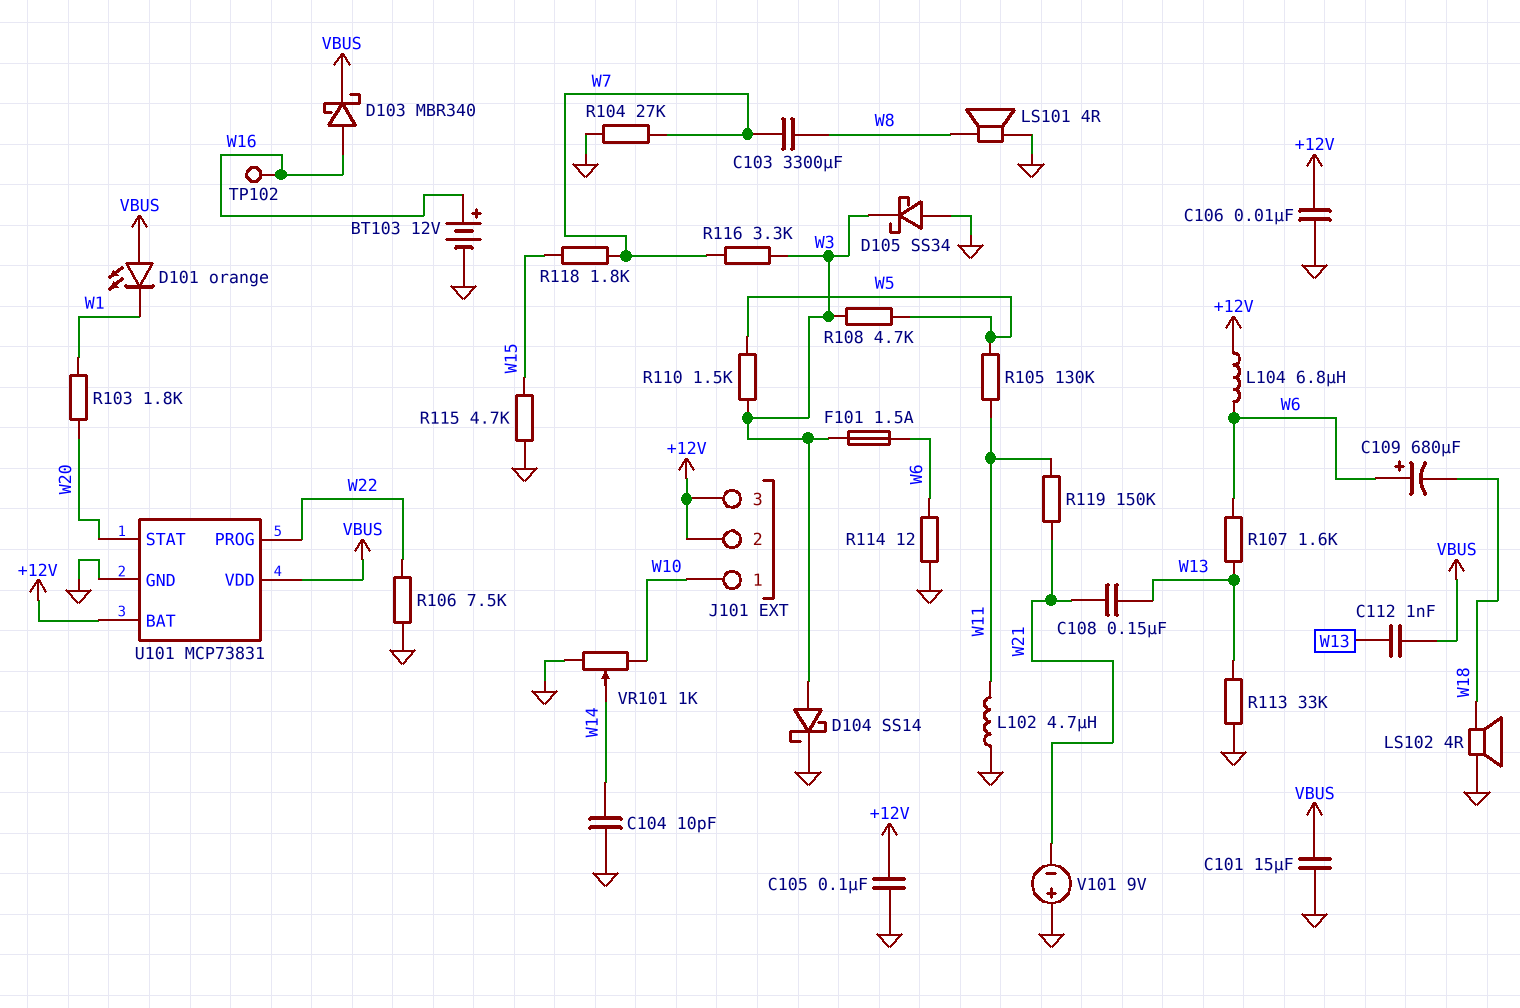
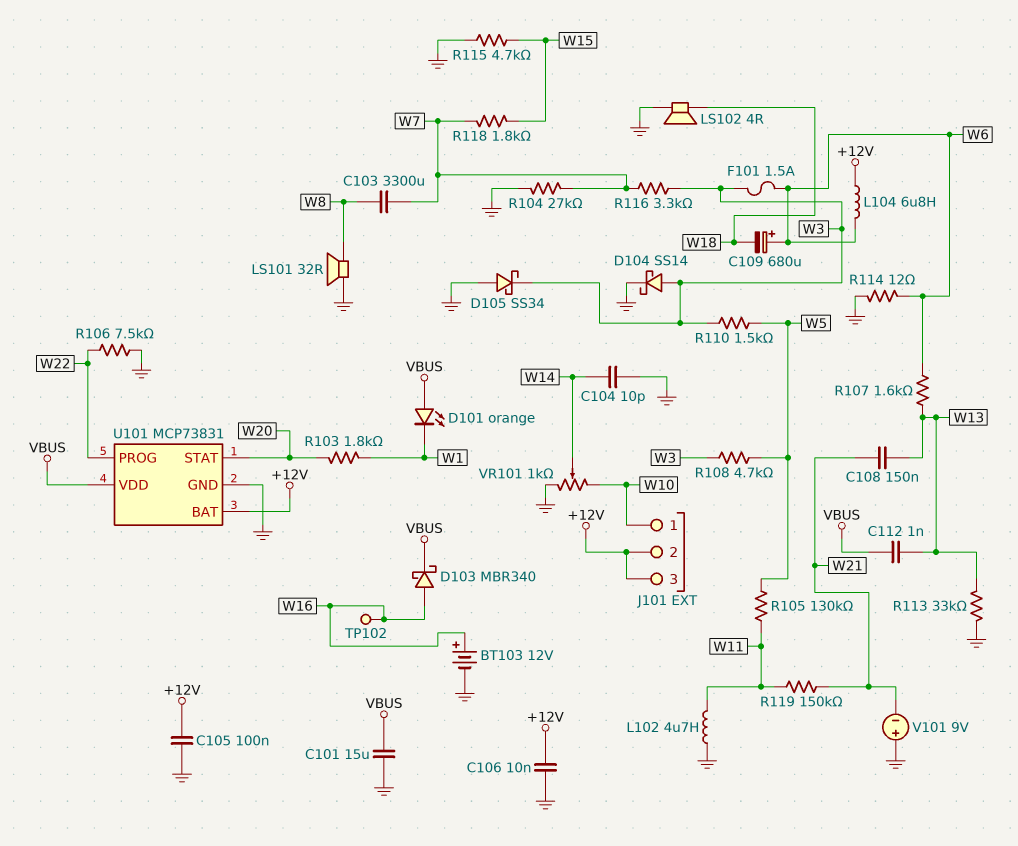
LS101: speaker 4R (GND, W8) -> speaker 32R (GND, W8)

